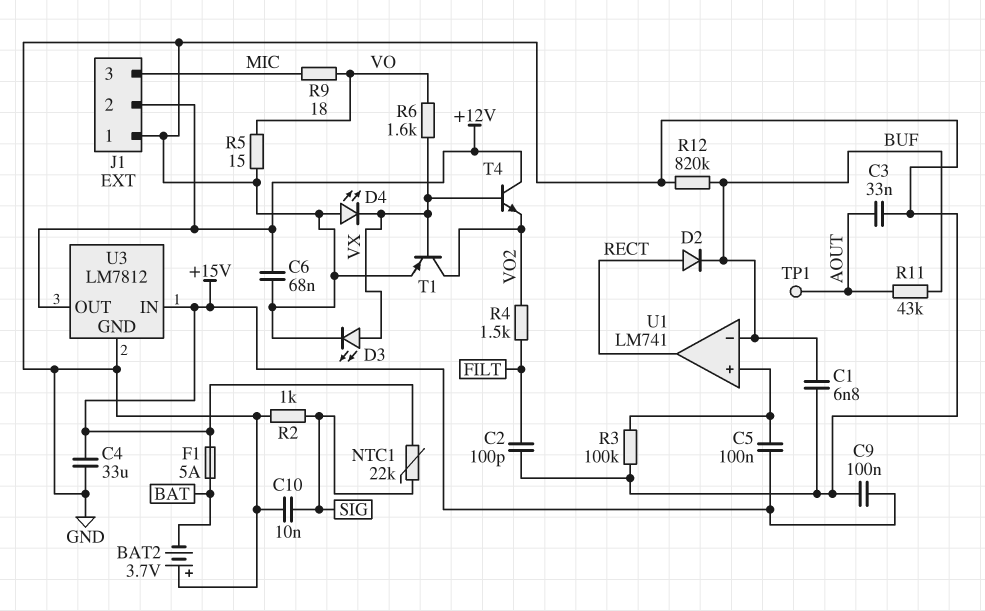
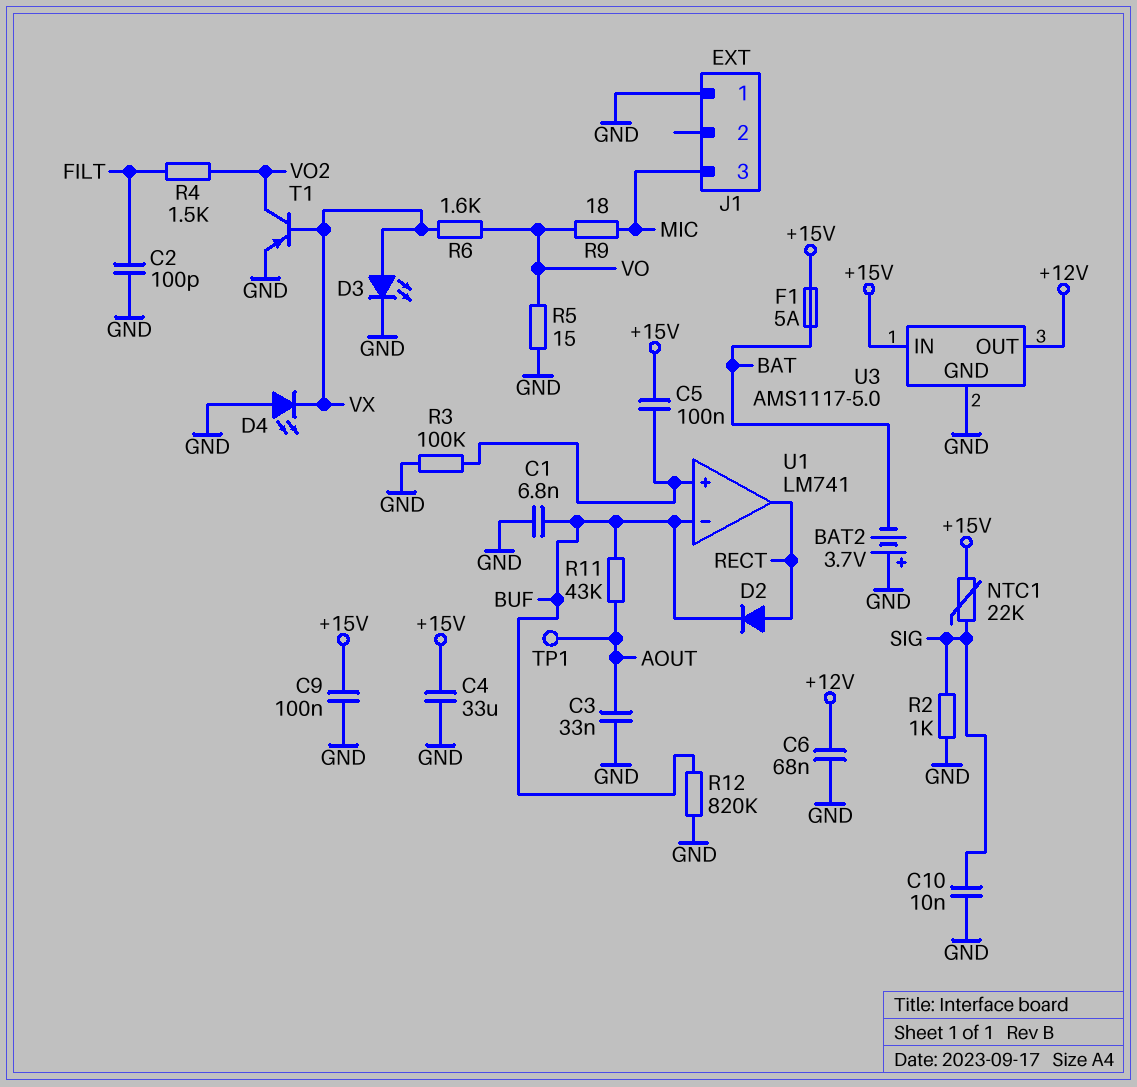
J1 pin 2: +12V -> none
T4: NPN (B VX, C +12V, E VO2) -> none
U3: LM7812 -> AMS1117-5.0

